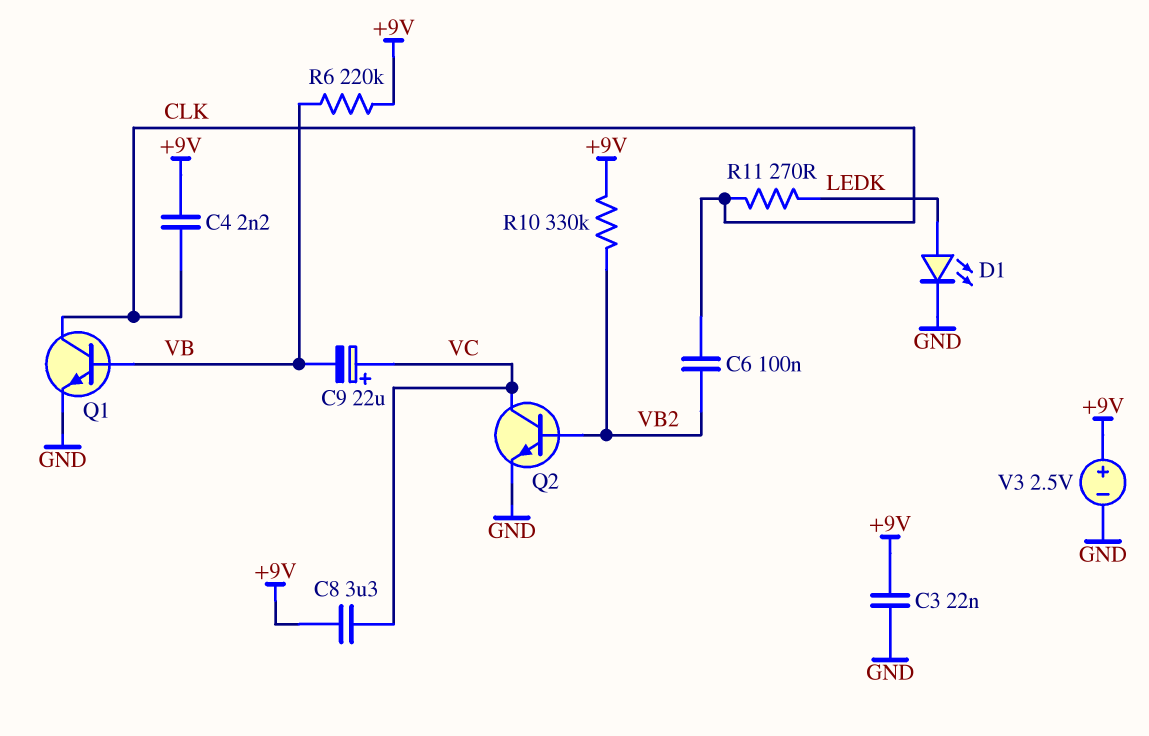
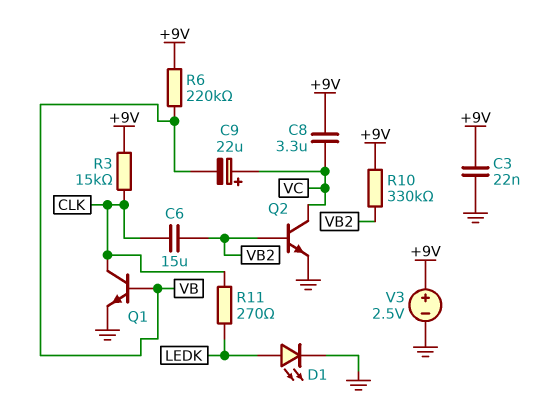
C4: 2.2nF (+9V, CLK) -> none
C6: 100nF (CLK, VB2) -> 15uF (CLK, VB2)
R3: none -> 15k (+9V, CLK)

